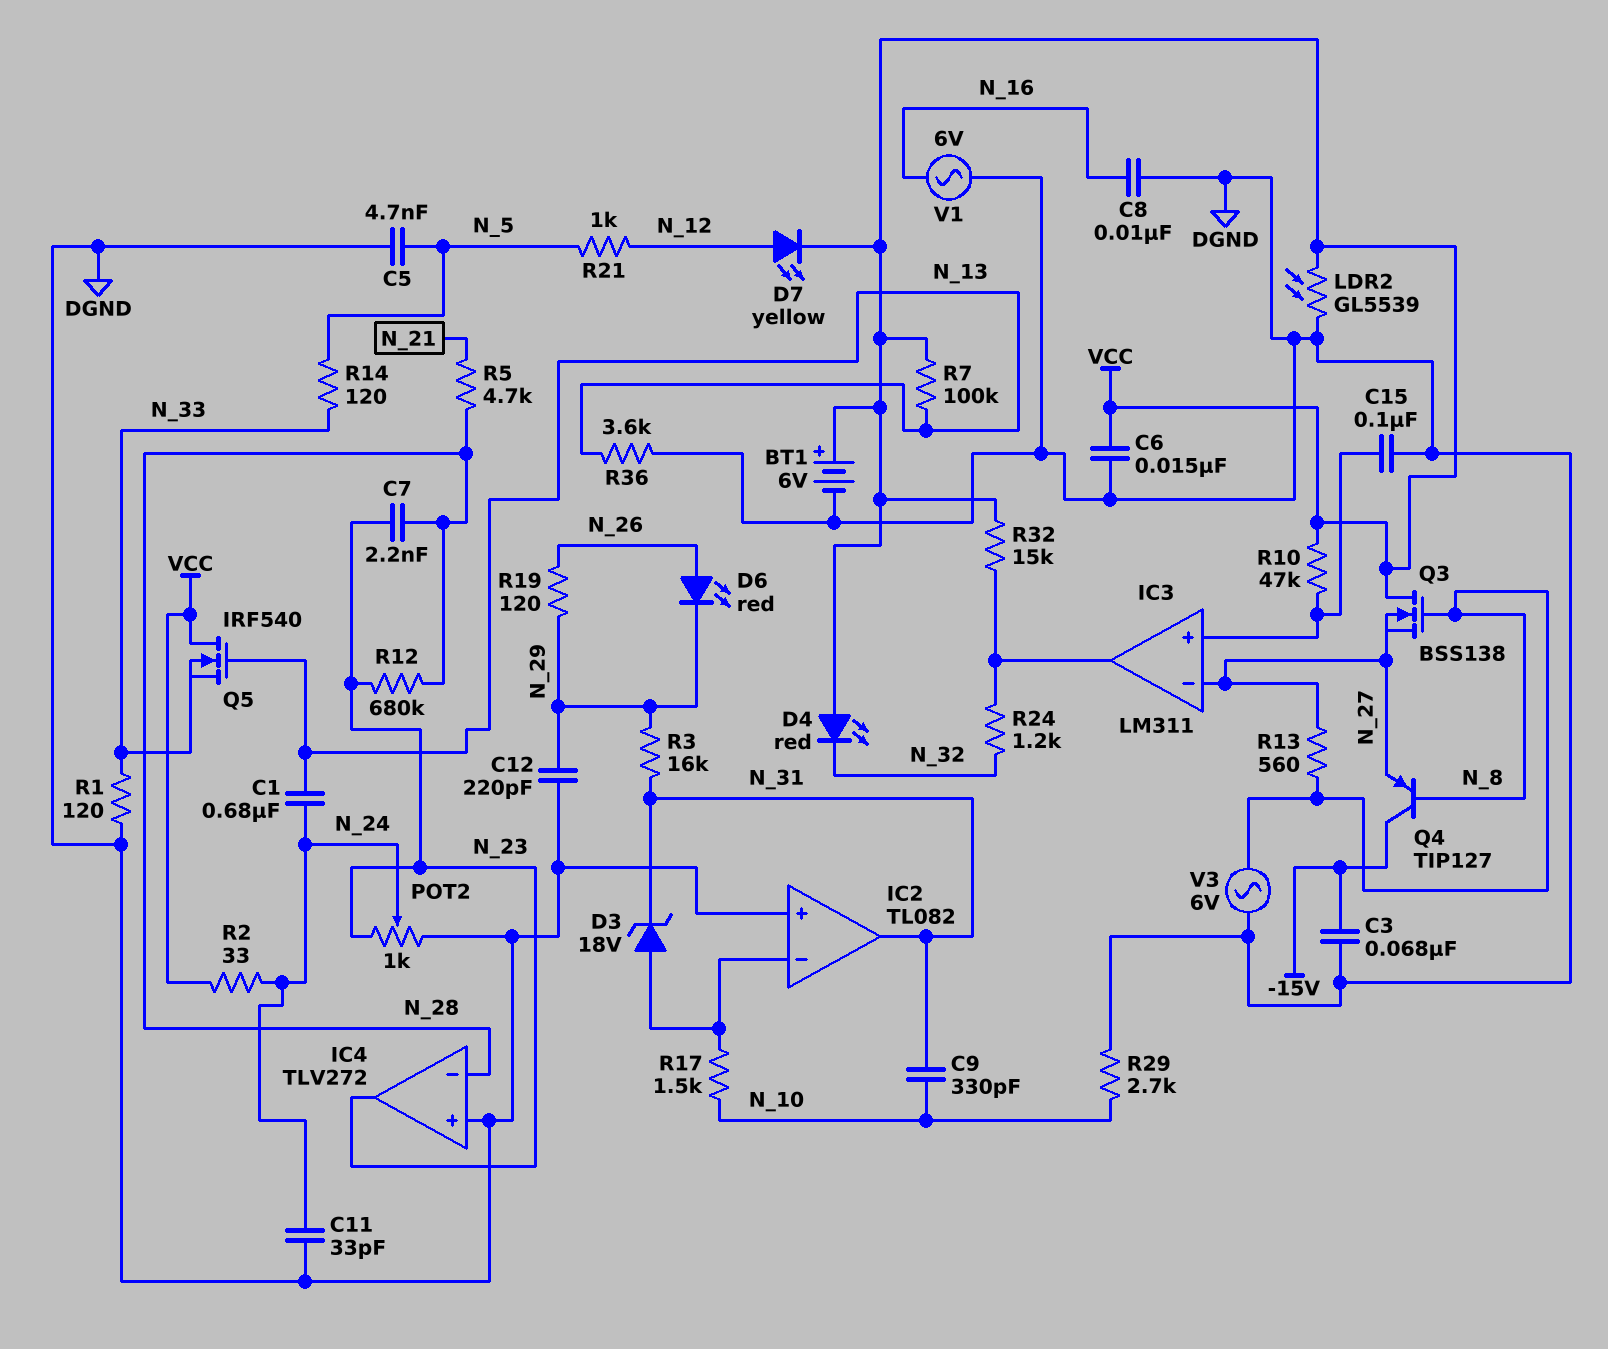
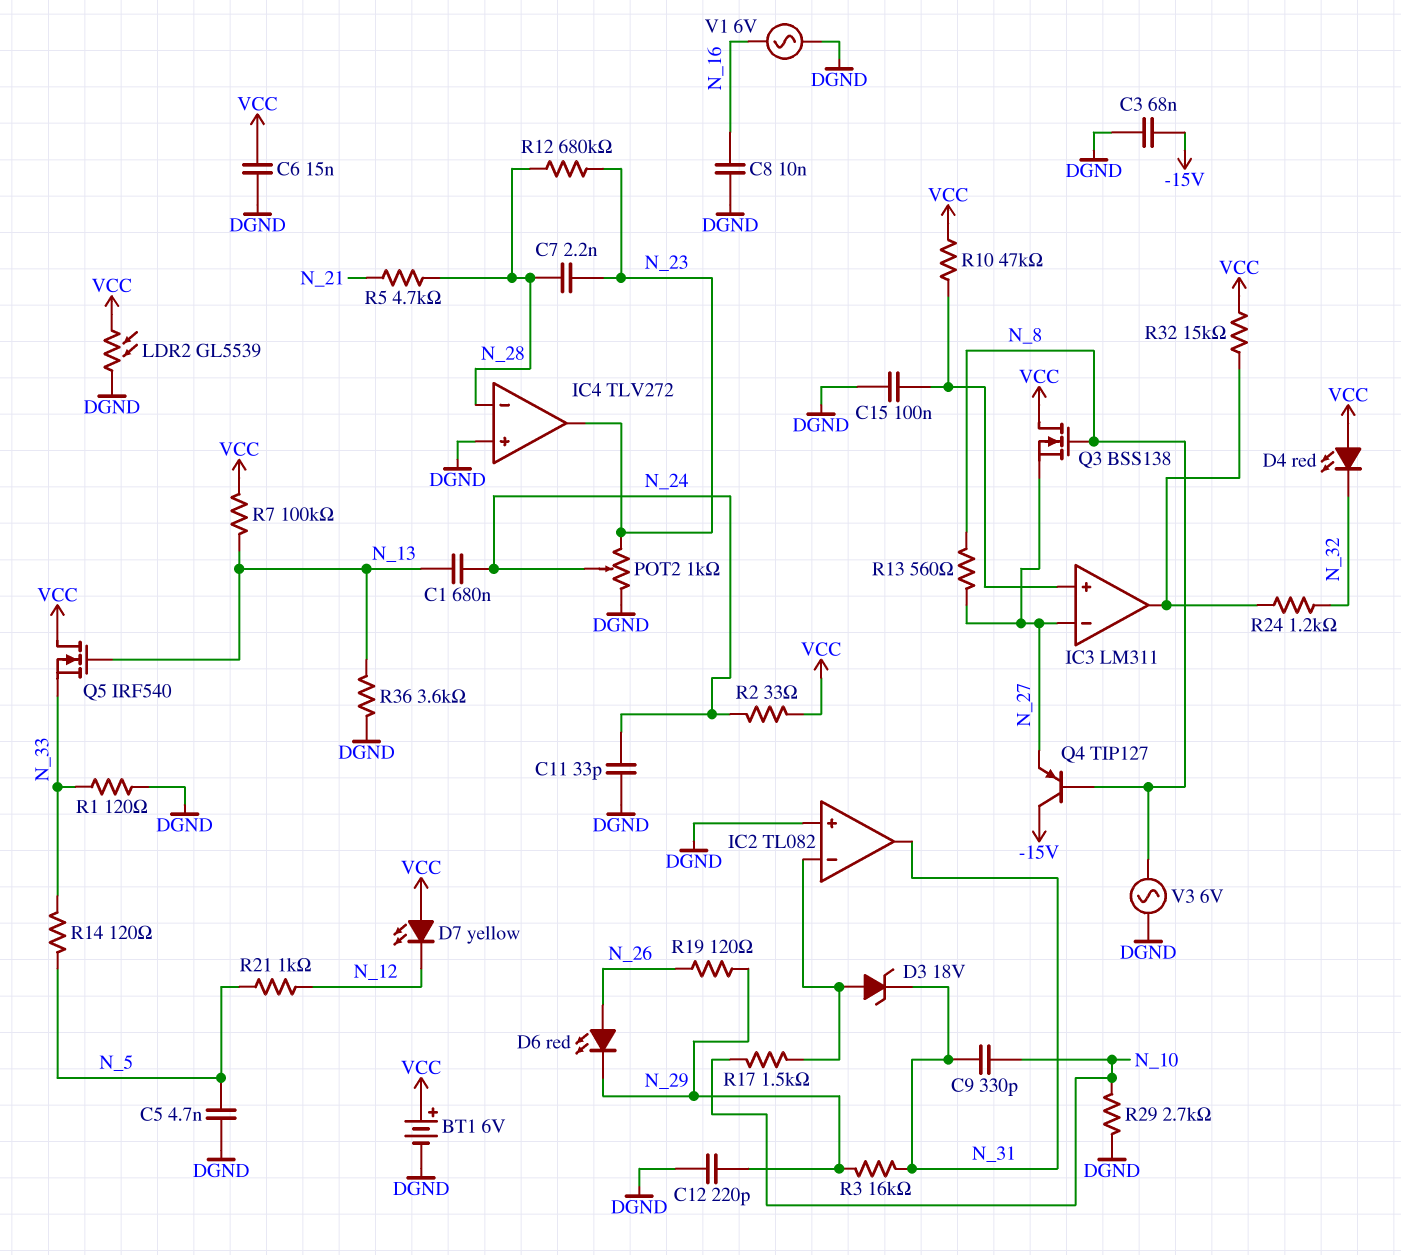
D7: LED yellow (A N_12, K VCC) -> LED yellow (A VCC, K N_12)

